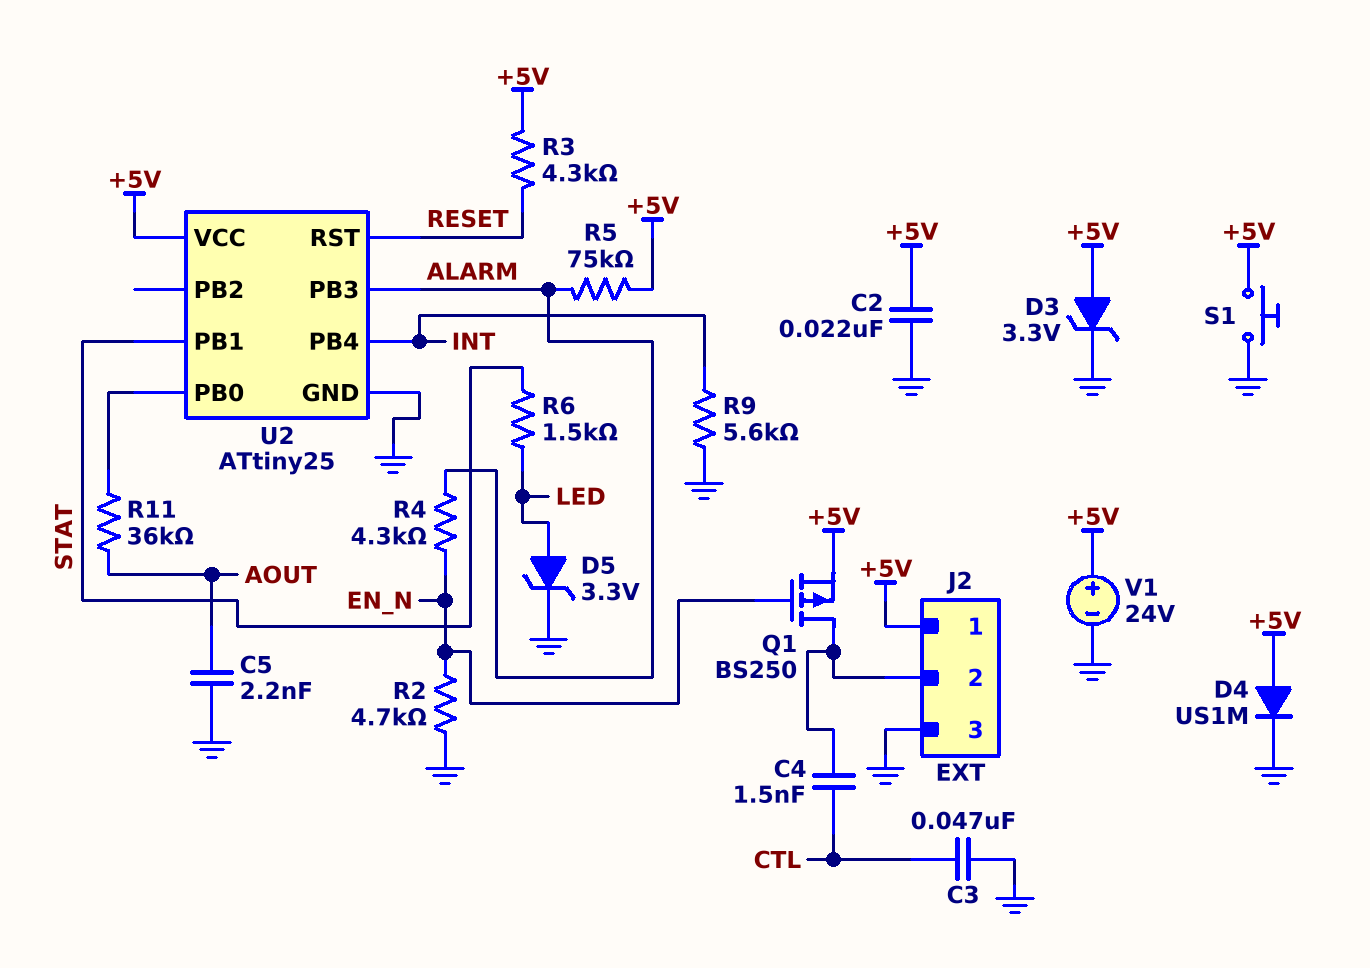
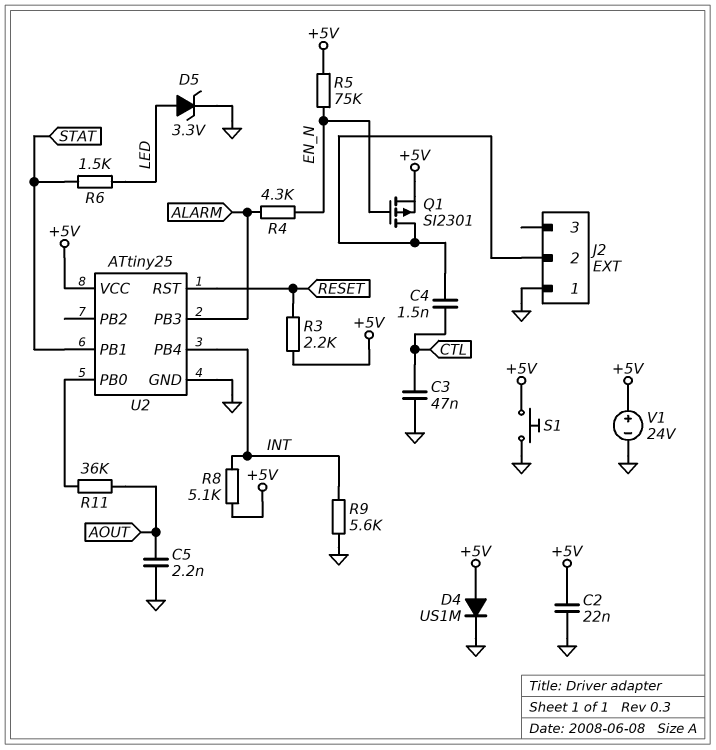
D3: zener 3.3V (A +5V, K GND) -> none
J2 pin 1: +5V -> GND
J2 pin 3: GND -> none
Q1: PMOS BS250 (G EN_N, D J2/2, S +5V) -> PMOS SI2301 (G EN_N, D J2/2, S +5V)
R2: 4.7k (EN_N, GND) -> none
R3: 4.3k (+5V, RESET) -> 2.2k (+5V, RESET)
R5: 75k (+5V, ALARM) -> 75k (+5V, EN_N)
R8: none -> 5.1k (+5V, INT)

